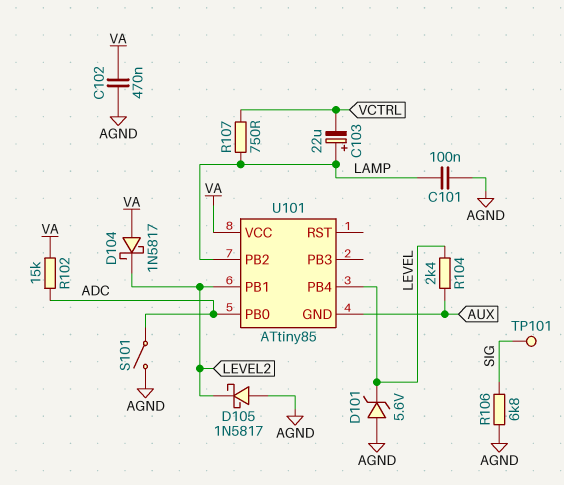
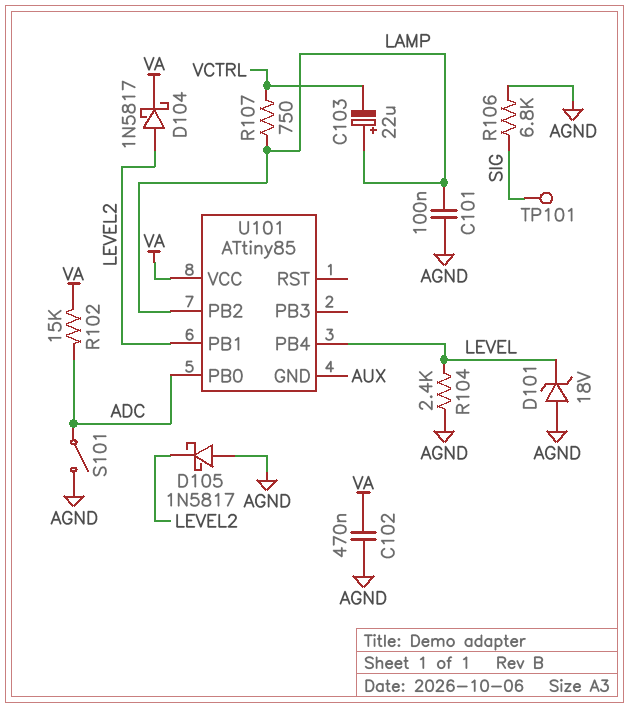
D101: zener 5.6V (A AGND, K LEVEL) -> zener 18V (A AGND, K LEVEL)
D104: schottky 1N5817 (A VA, K LEVEL2) -> schottky 1N5817 (A LEVEL2, K VA)
R104: 2.4k (AUX, LEVEL) -> 2.4k (AGND, LEVEL)

